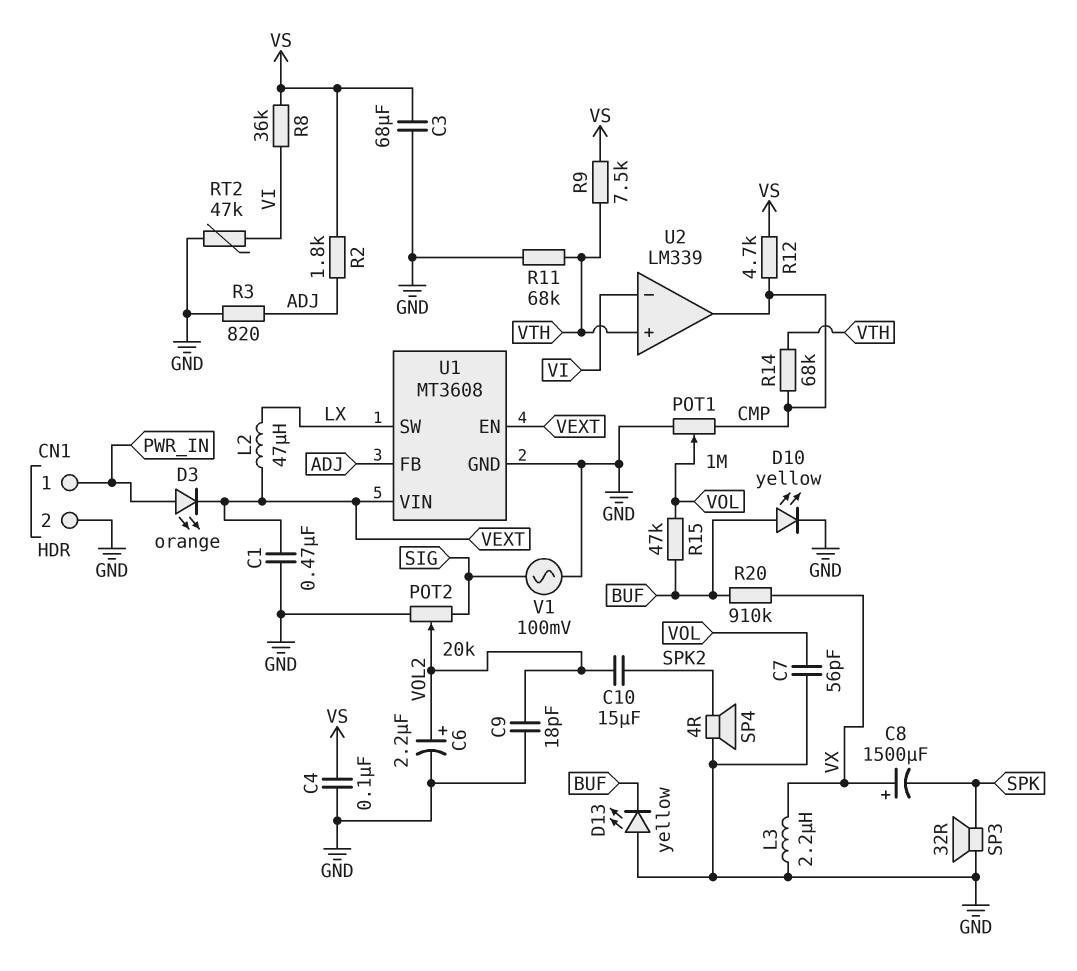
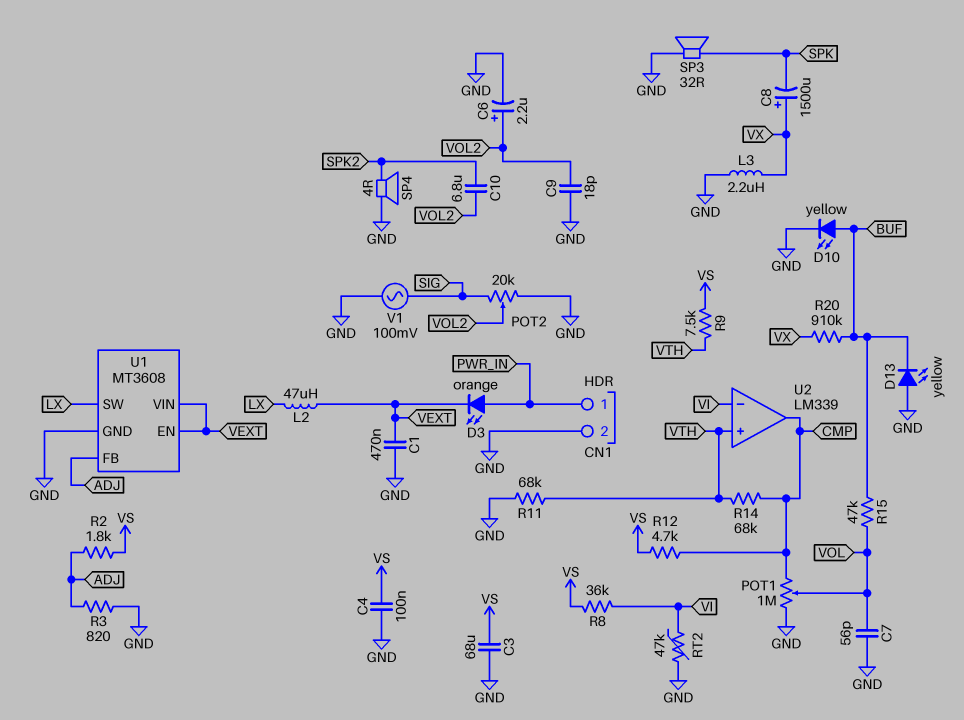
C10: 15uF (SPK2, VOL2) -> 6.8uF (SPK2, VOL2)

